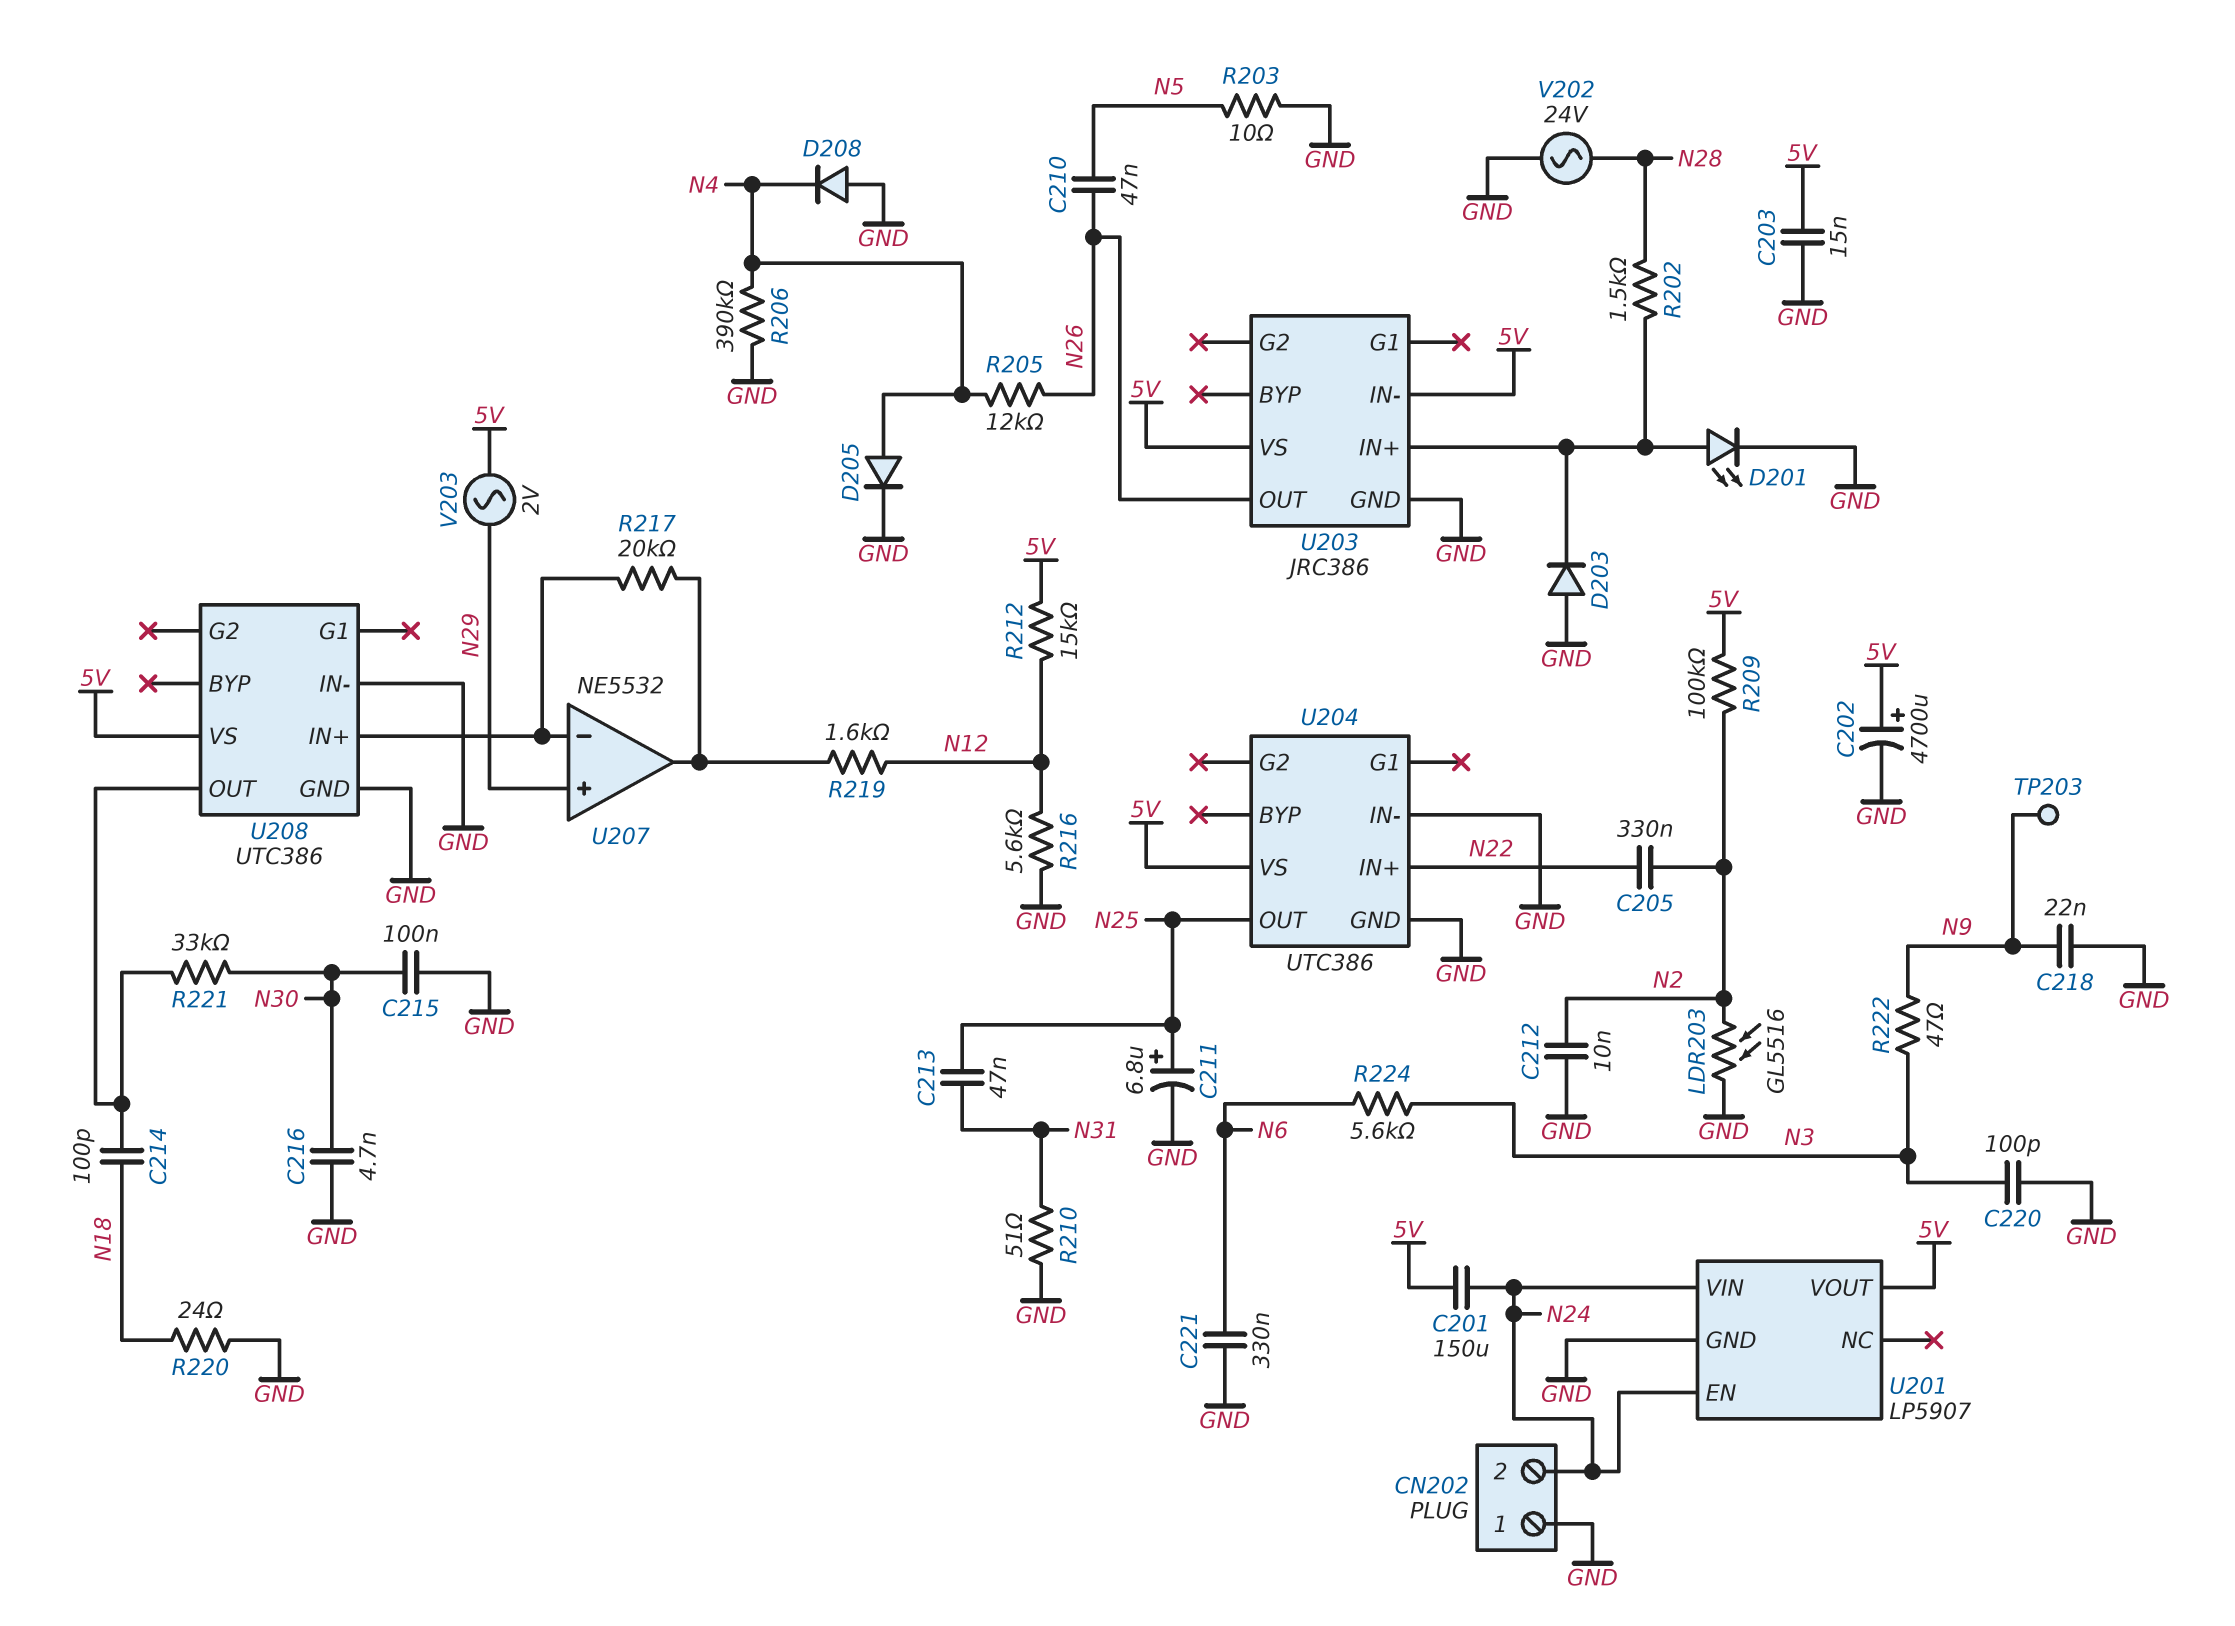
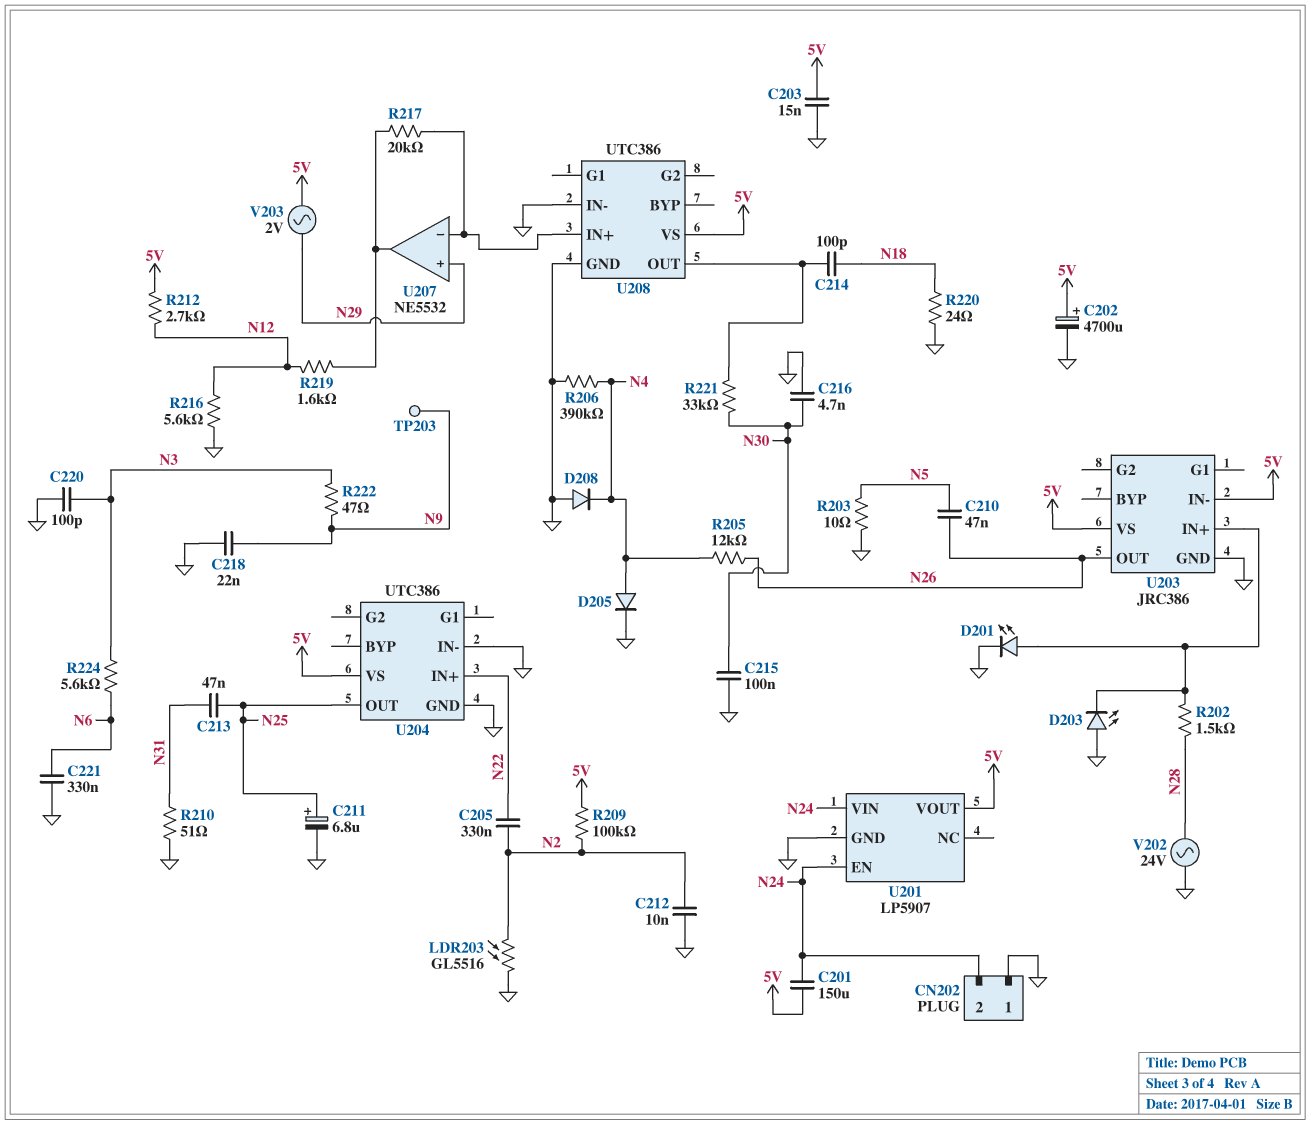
D203: diode (A GND, K U203/IN+) -> LED (A GND, K U203/IN+)
R212: 15k (5V, N12) -> 2.7k (5V, N12)

